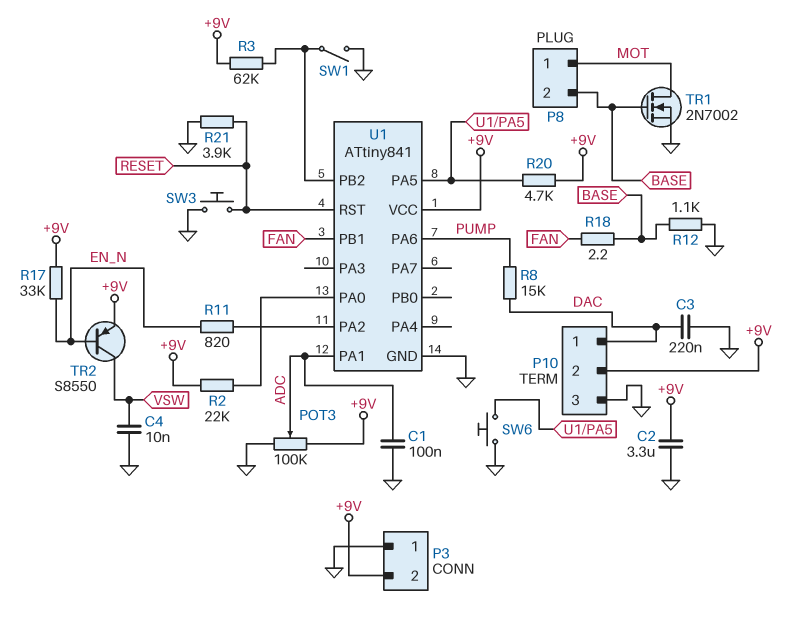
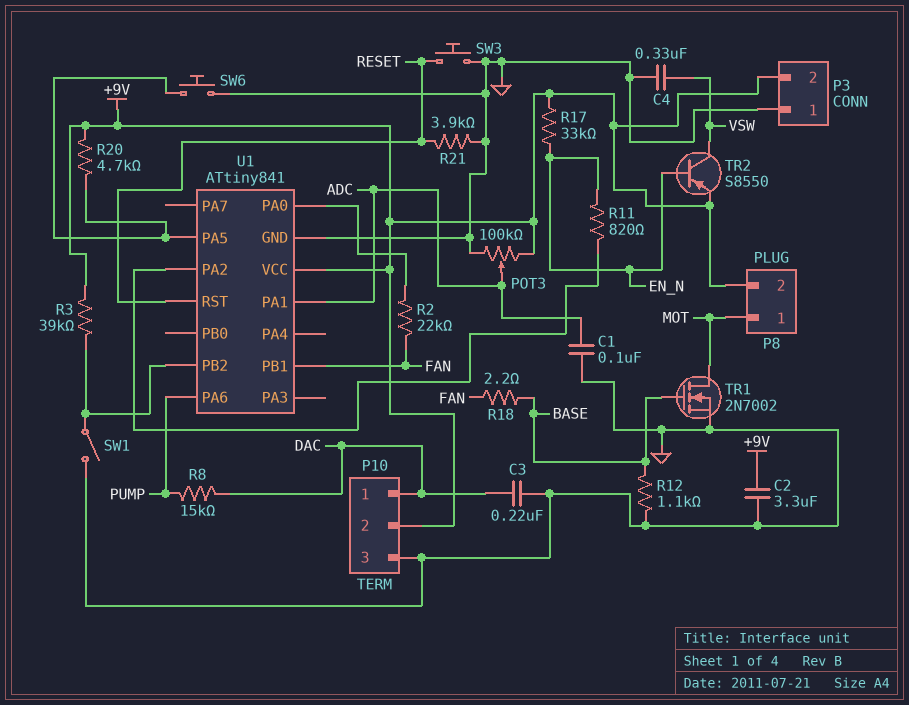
C4: 10nF (GND, VSW) -> 330nF (GND, VSW)
P8 pin 2: BASE -> +9V
R2: 22k (+9V, U1/PA0) -> 22k (FAN, U1/PA0)
R3: 62k (+9V, U1/PB2) -> 39k (+9V, U1/PB2)

